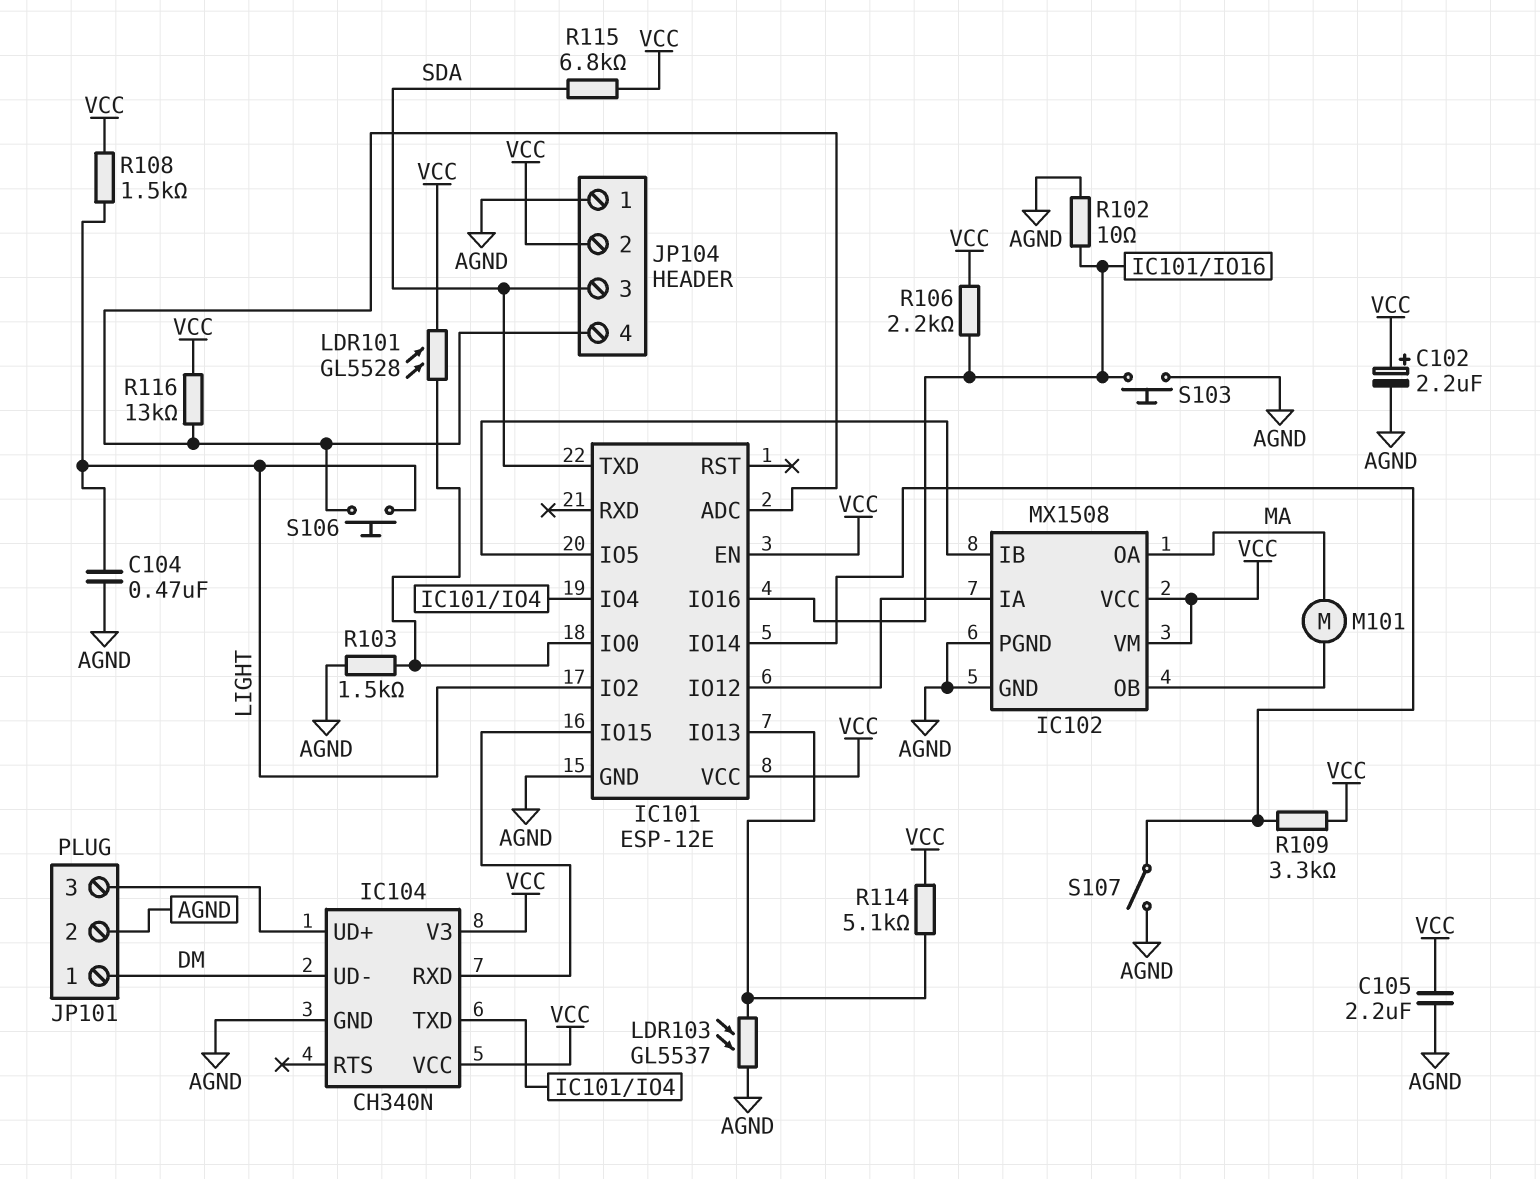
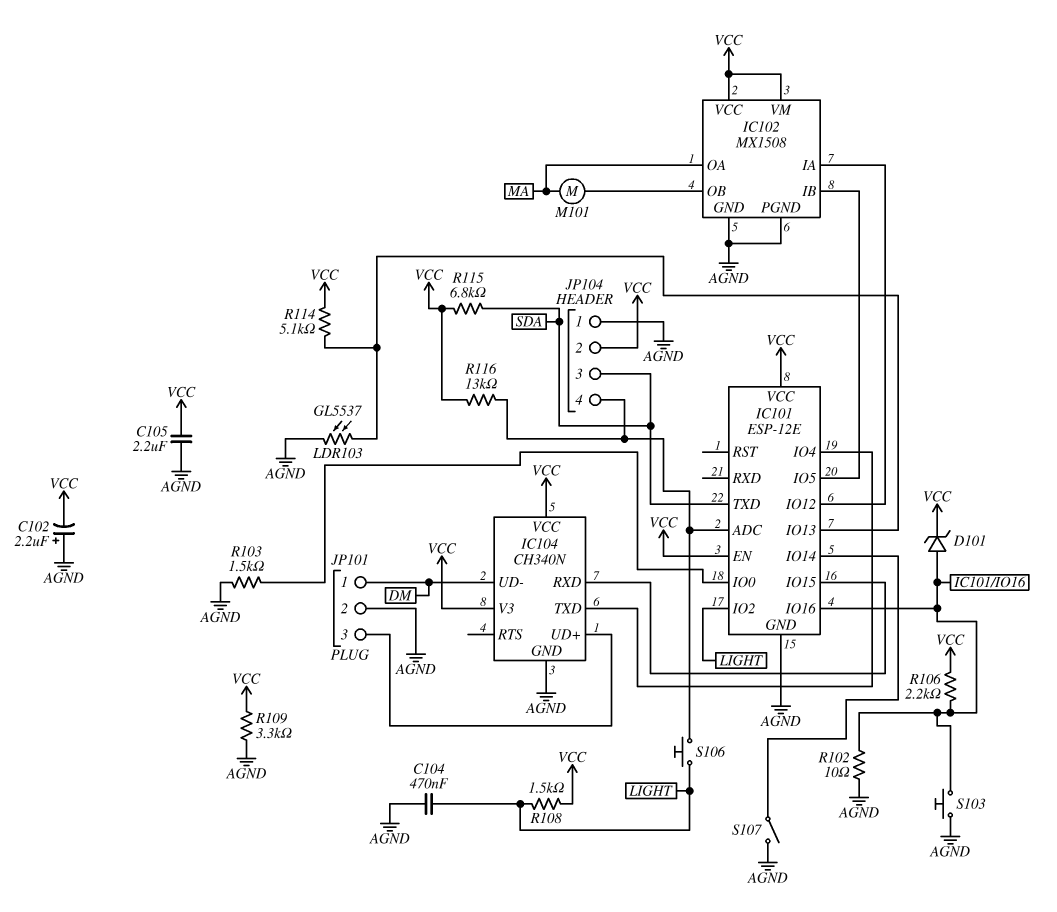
C102: 2.2uF (plus VCC, minus AGND) -> 2.2uF (plus AGND, minus VCC)
D101: none -> zener (A IC101/IO16, K VCC)
LDR101: GL5528 (IC101/IO0, VCC) -> none
R109: 3.3k (IC101/IO14, VCC) -> 3.3k (AGND, VCC)

